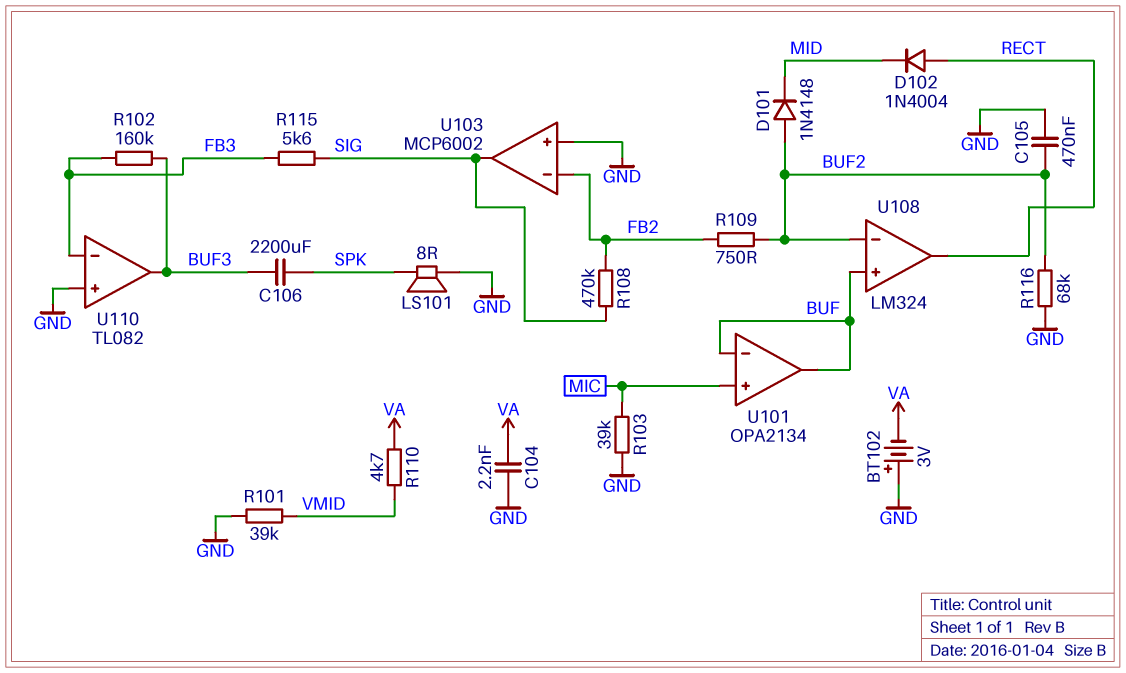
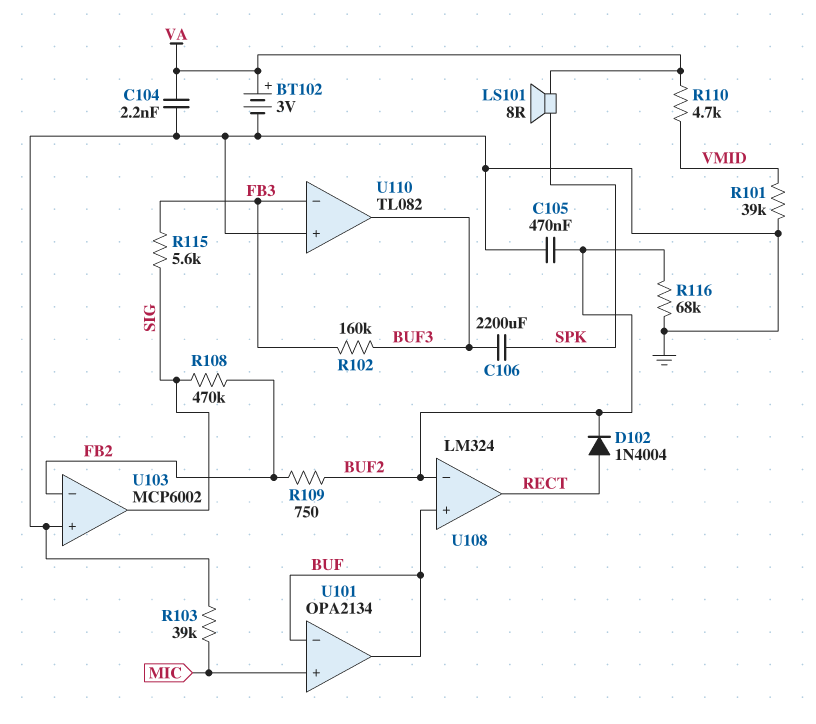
BT102: 3V (plus GND, minus VA) -> 3V (plus VA, minus GND)
D101: diode 1N4148 (A BUF2, K MID) -> none
D102: diode 1N4004 (A RECT, K MID) -> diode 1N4004 (A RECT, K BUF2)
LS101: speaker 8R (GND, SPK) -> speaker 8R (SPK, VA)

